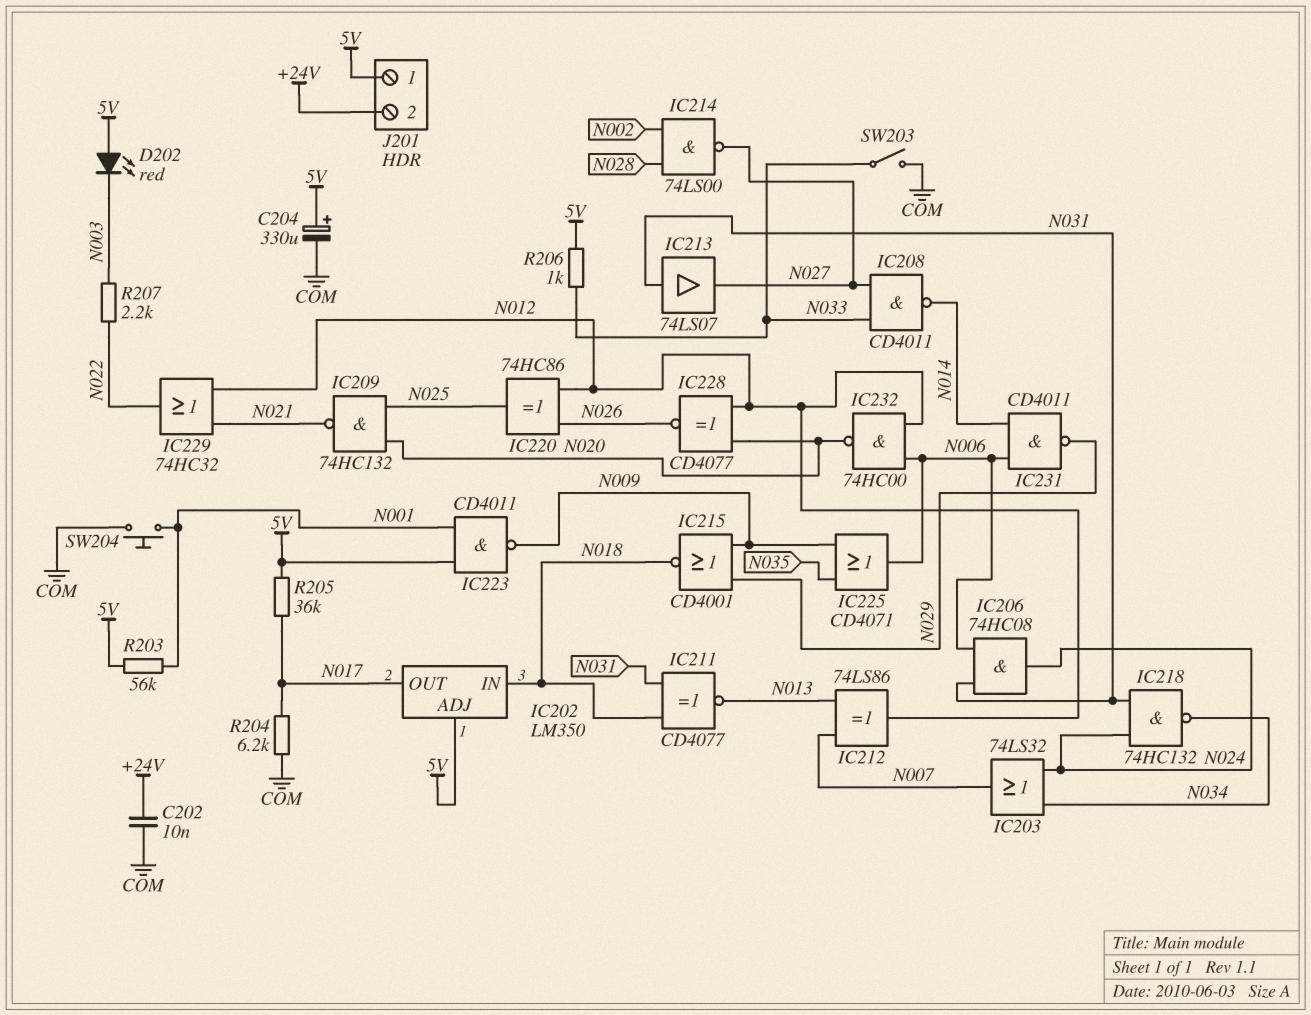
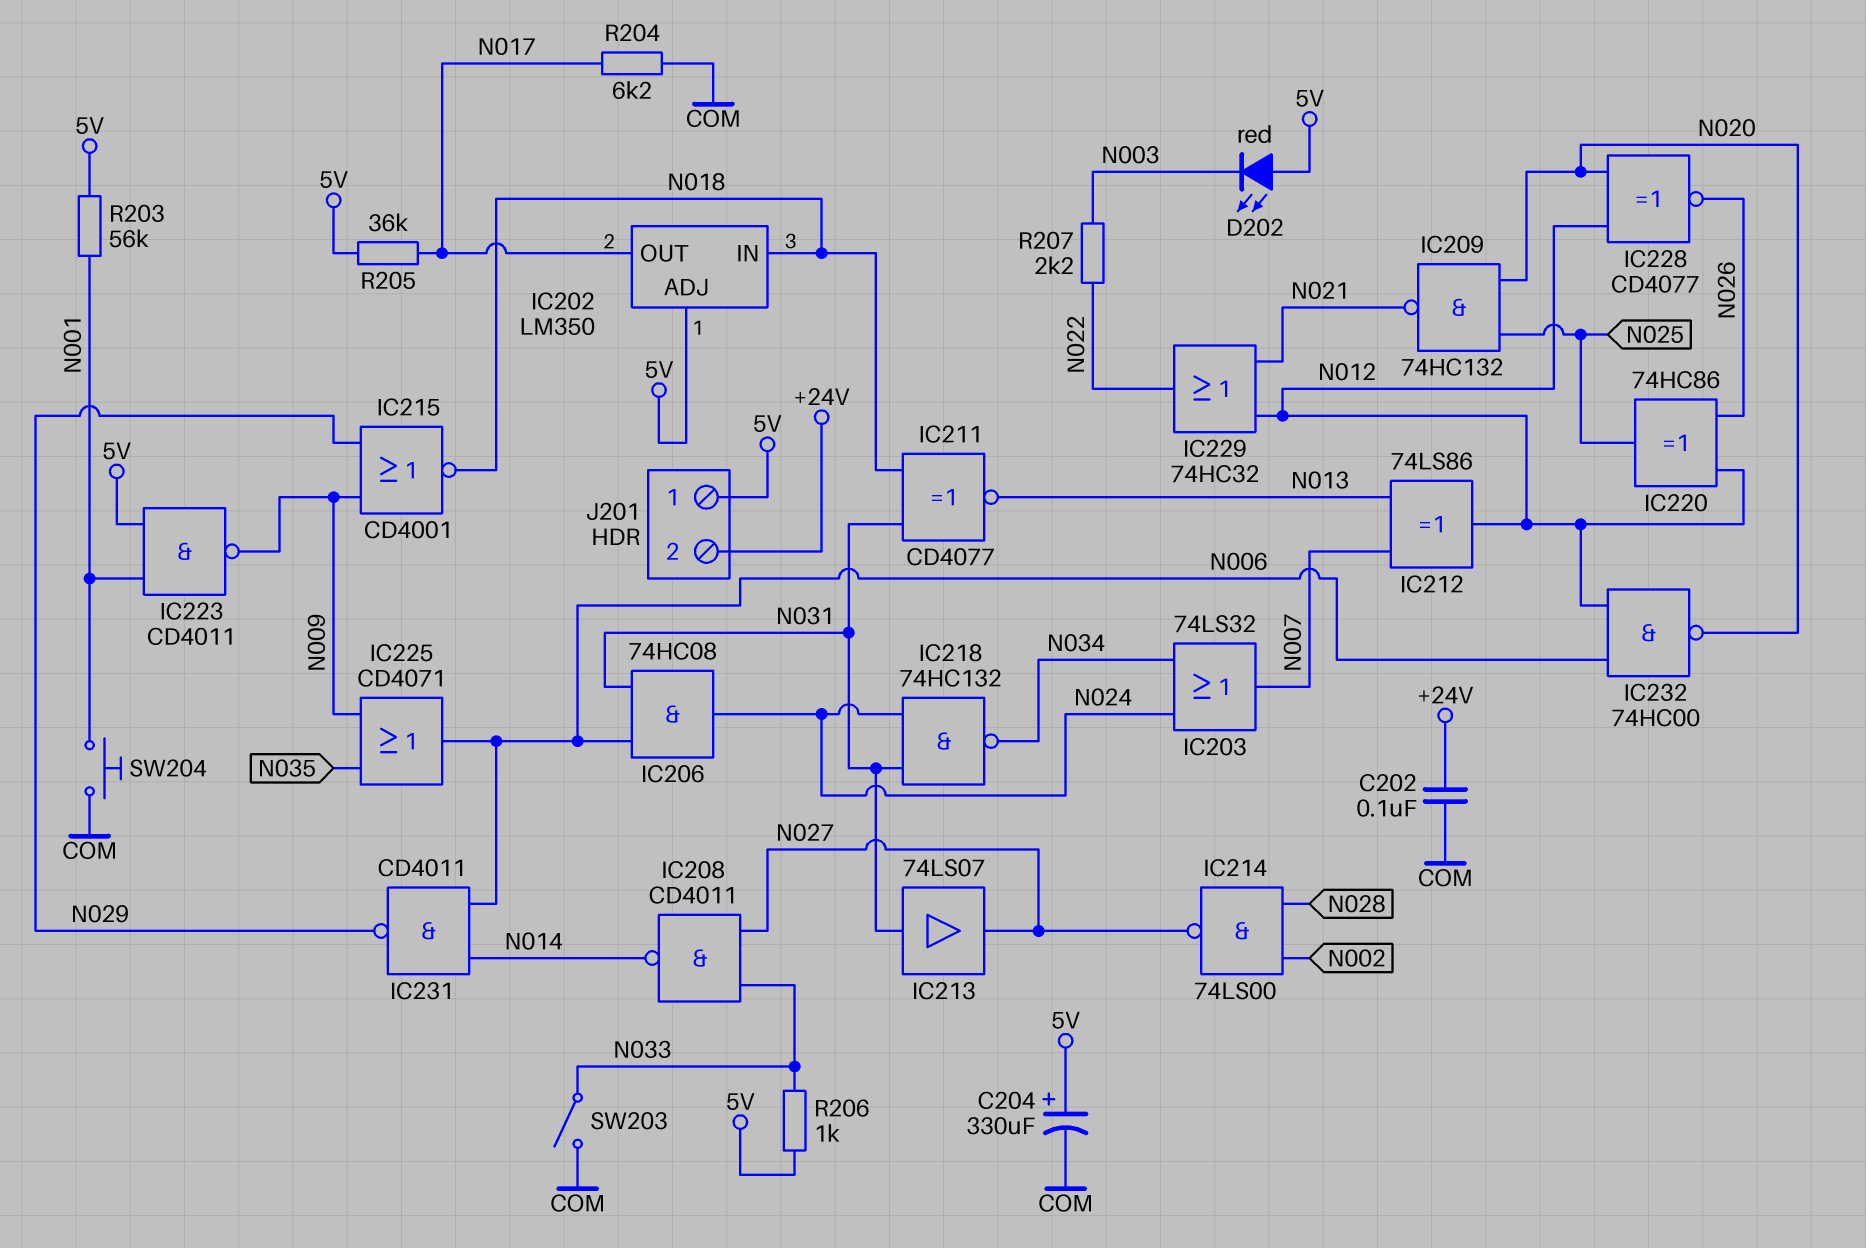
C202: 10nF (+24V, COM) -> 100nF (+24V, COM)

